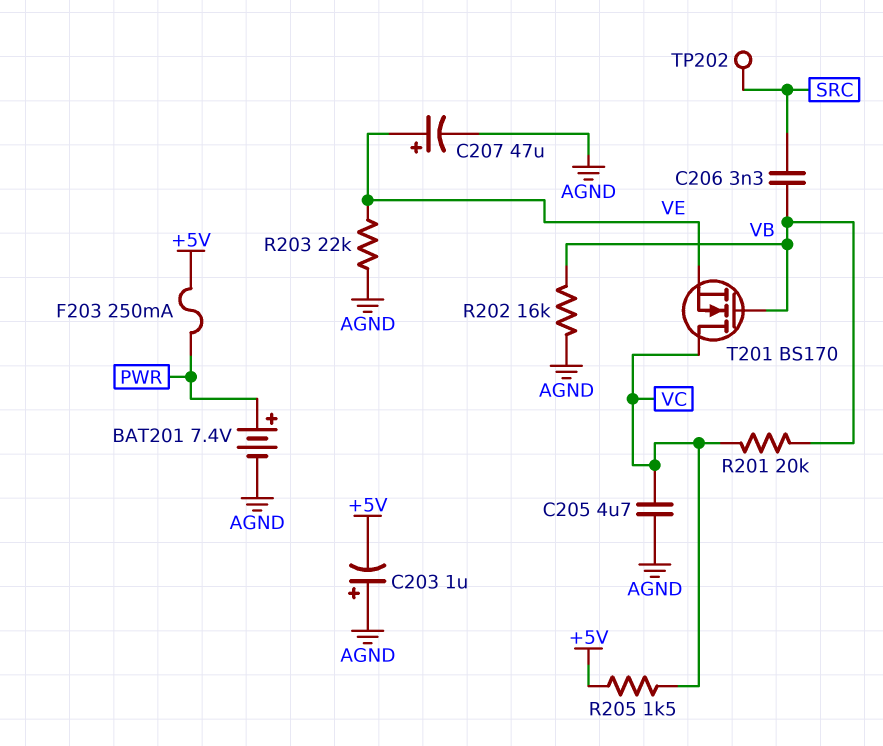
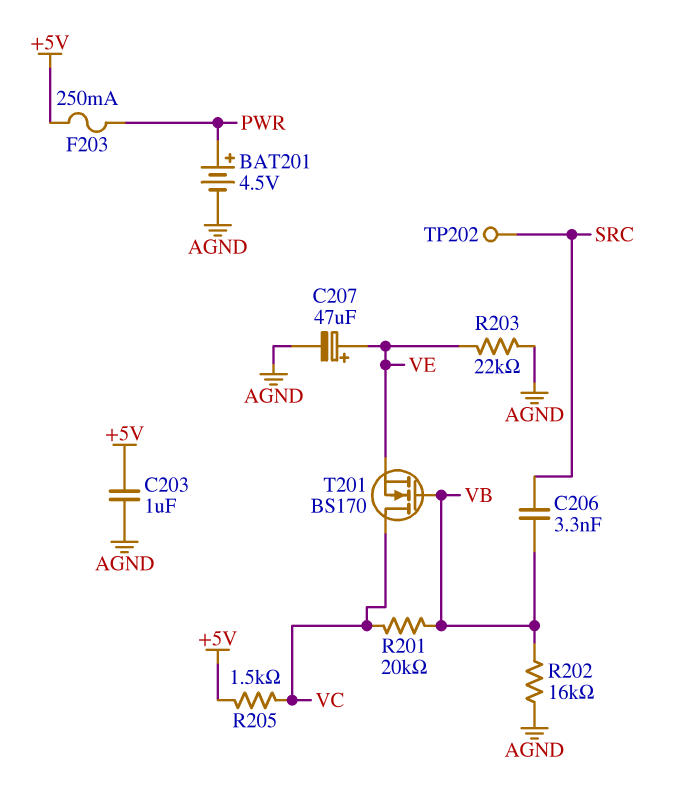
BAT201: 7.4V (plus PWR, minus AGND) -> 4.5V (plus PWR, minus AGND)
C203: 1uF (plus AGND, minus +5V) -> 1uF (+5V, AGND)
C205: 4.7uF (AGND, VC) -> none

